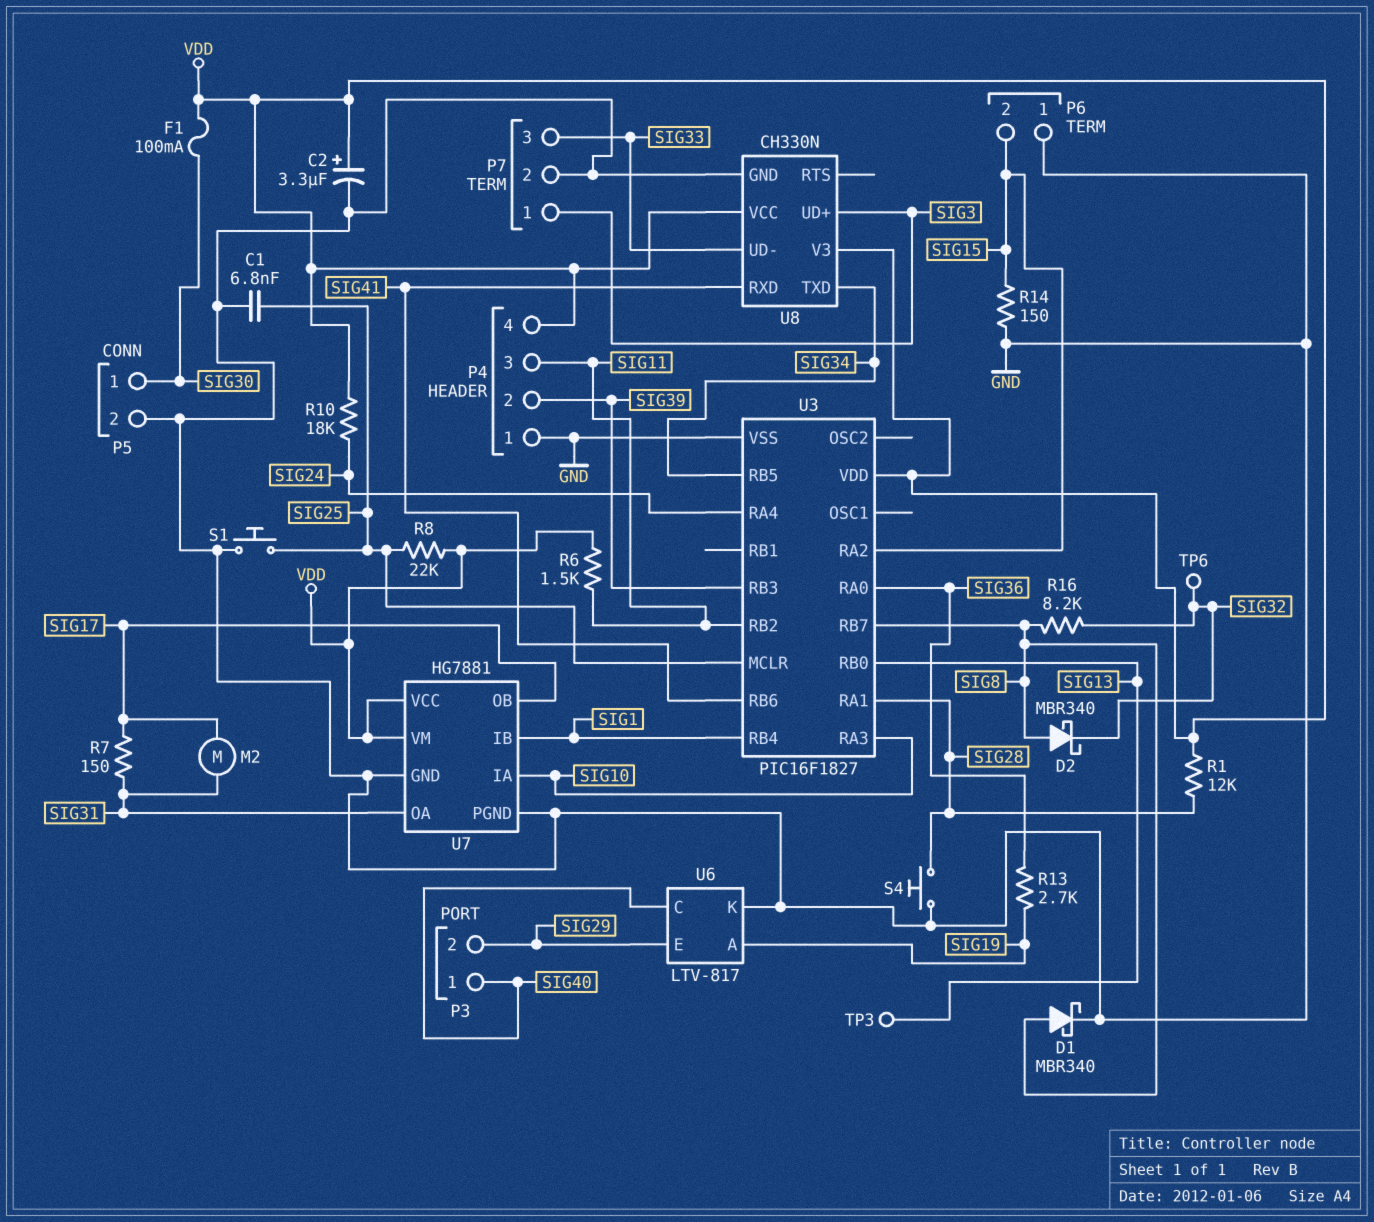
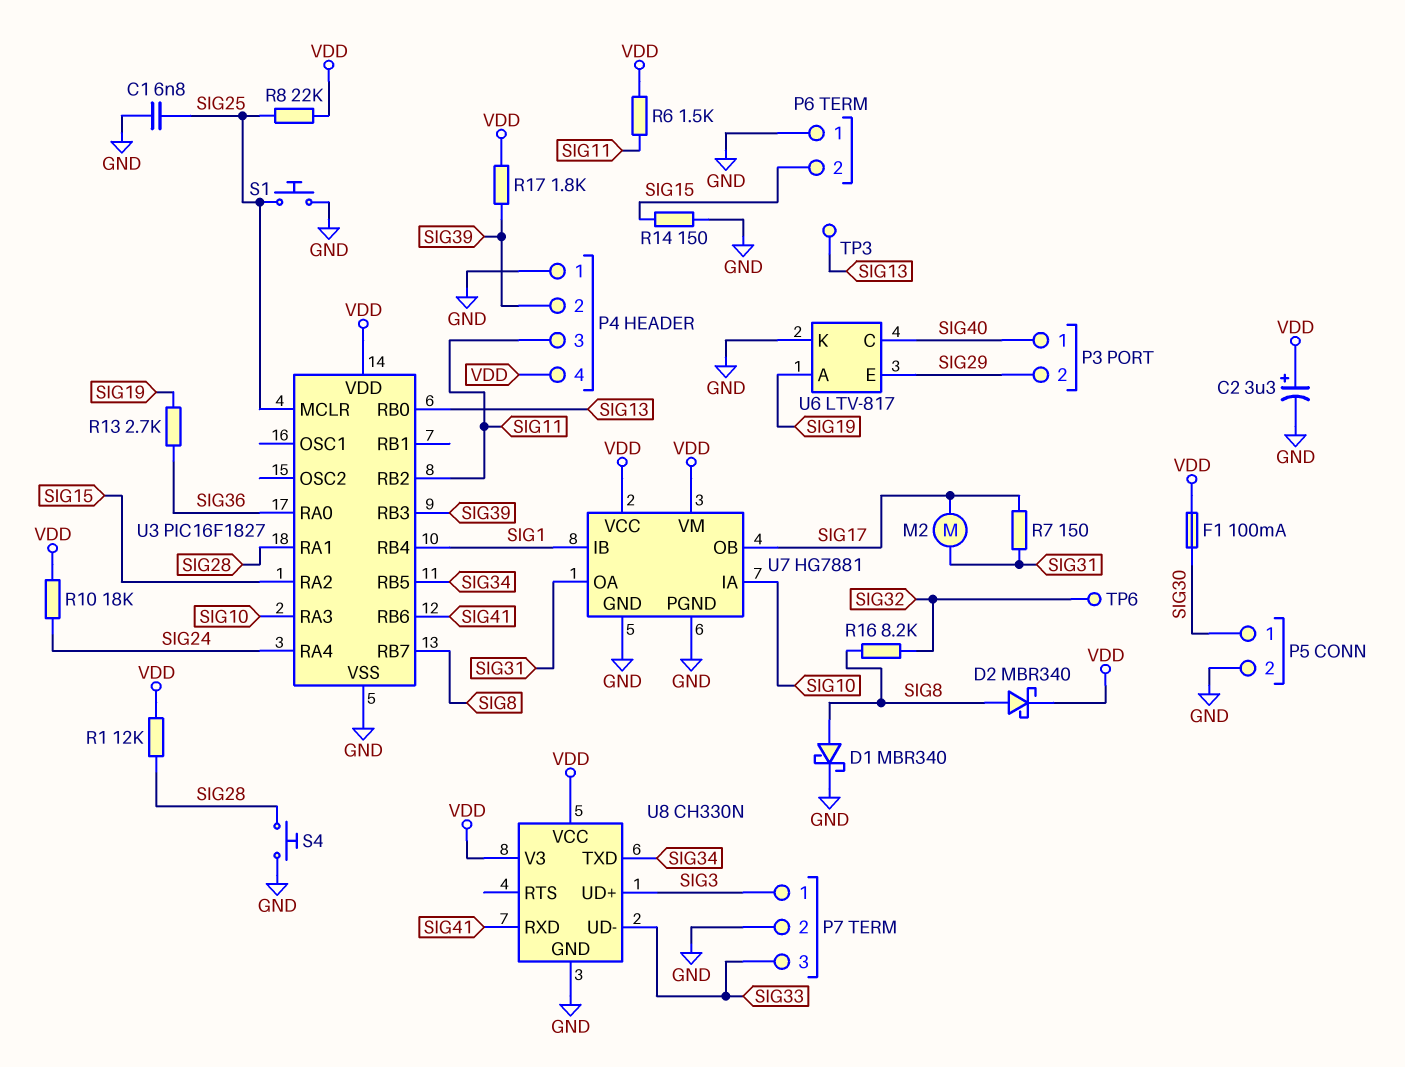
D2: schottky MBR340 (A SIG8, K SIG32) -> schottky MBR340 (A SIG8, K VDD)
R17: none -> 1.8k (SIG39, VDD)

